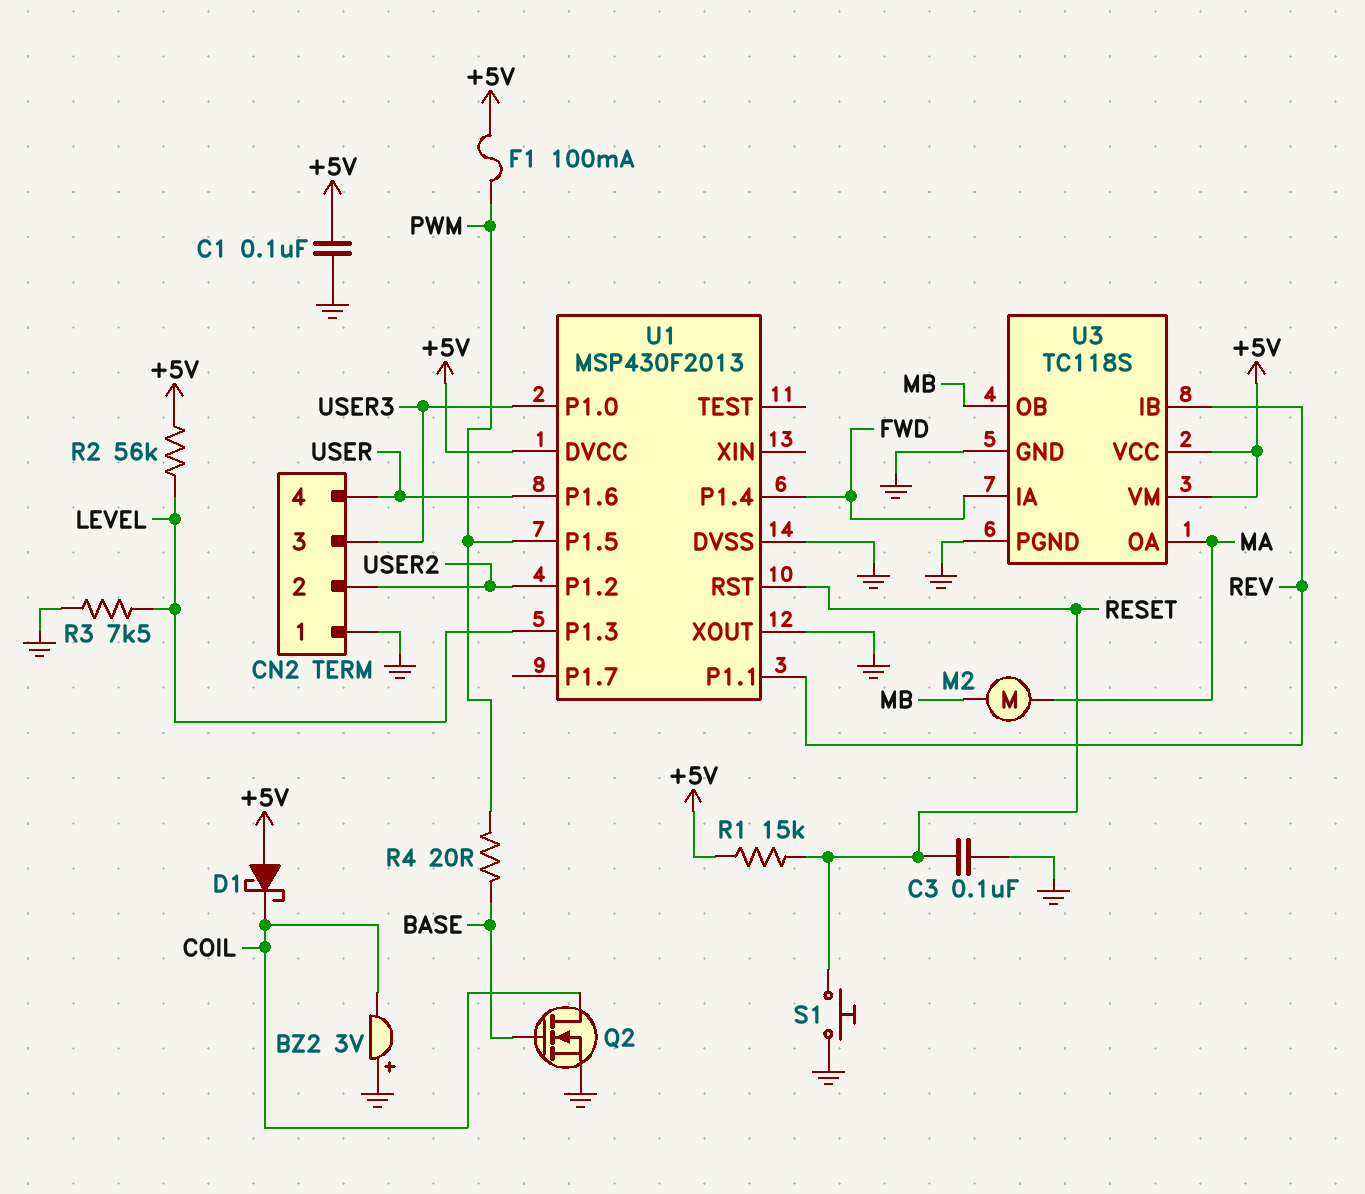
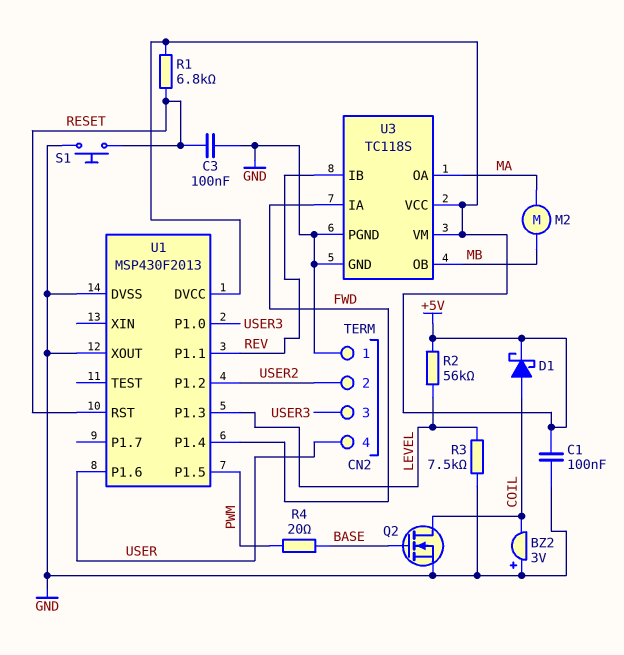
D1: schottky (A +5V, K COIL) -> schottky (A COIL, K +5V)
F1: 100mA (+5V, PWM) -> none
R1: 15k (+5V, RESET) -> 6.8k (+5V, RESET)

